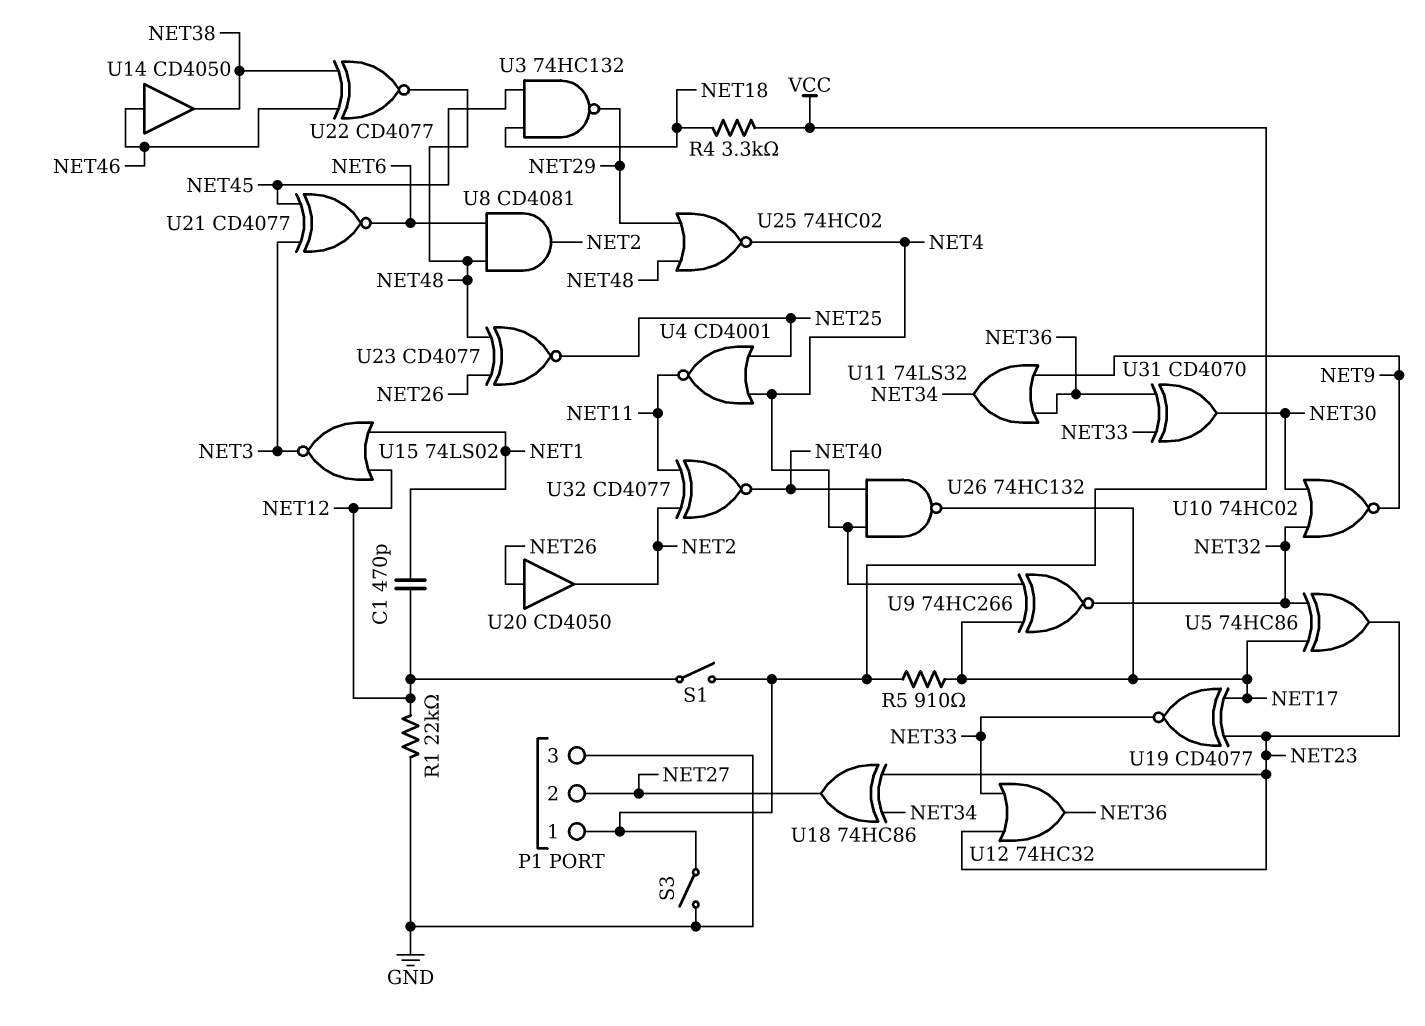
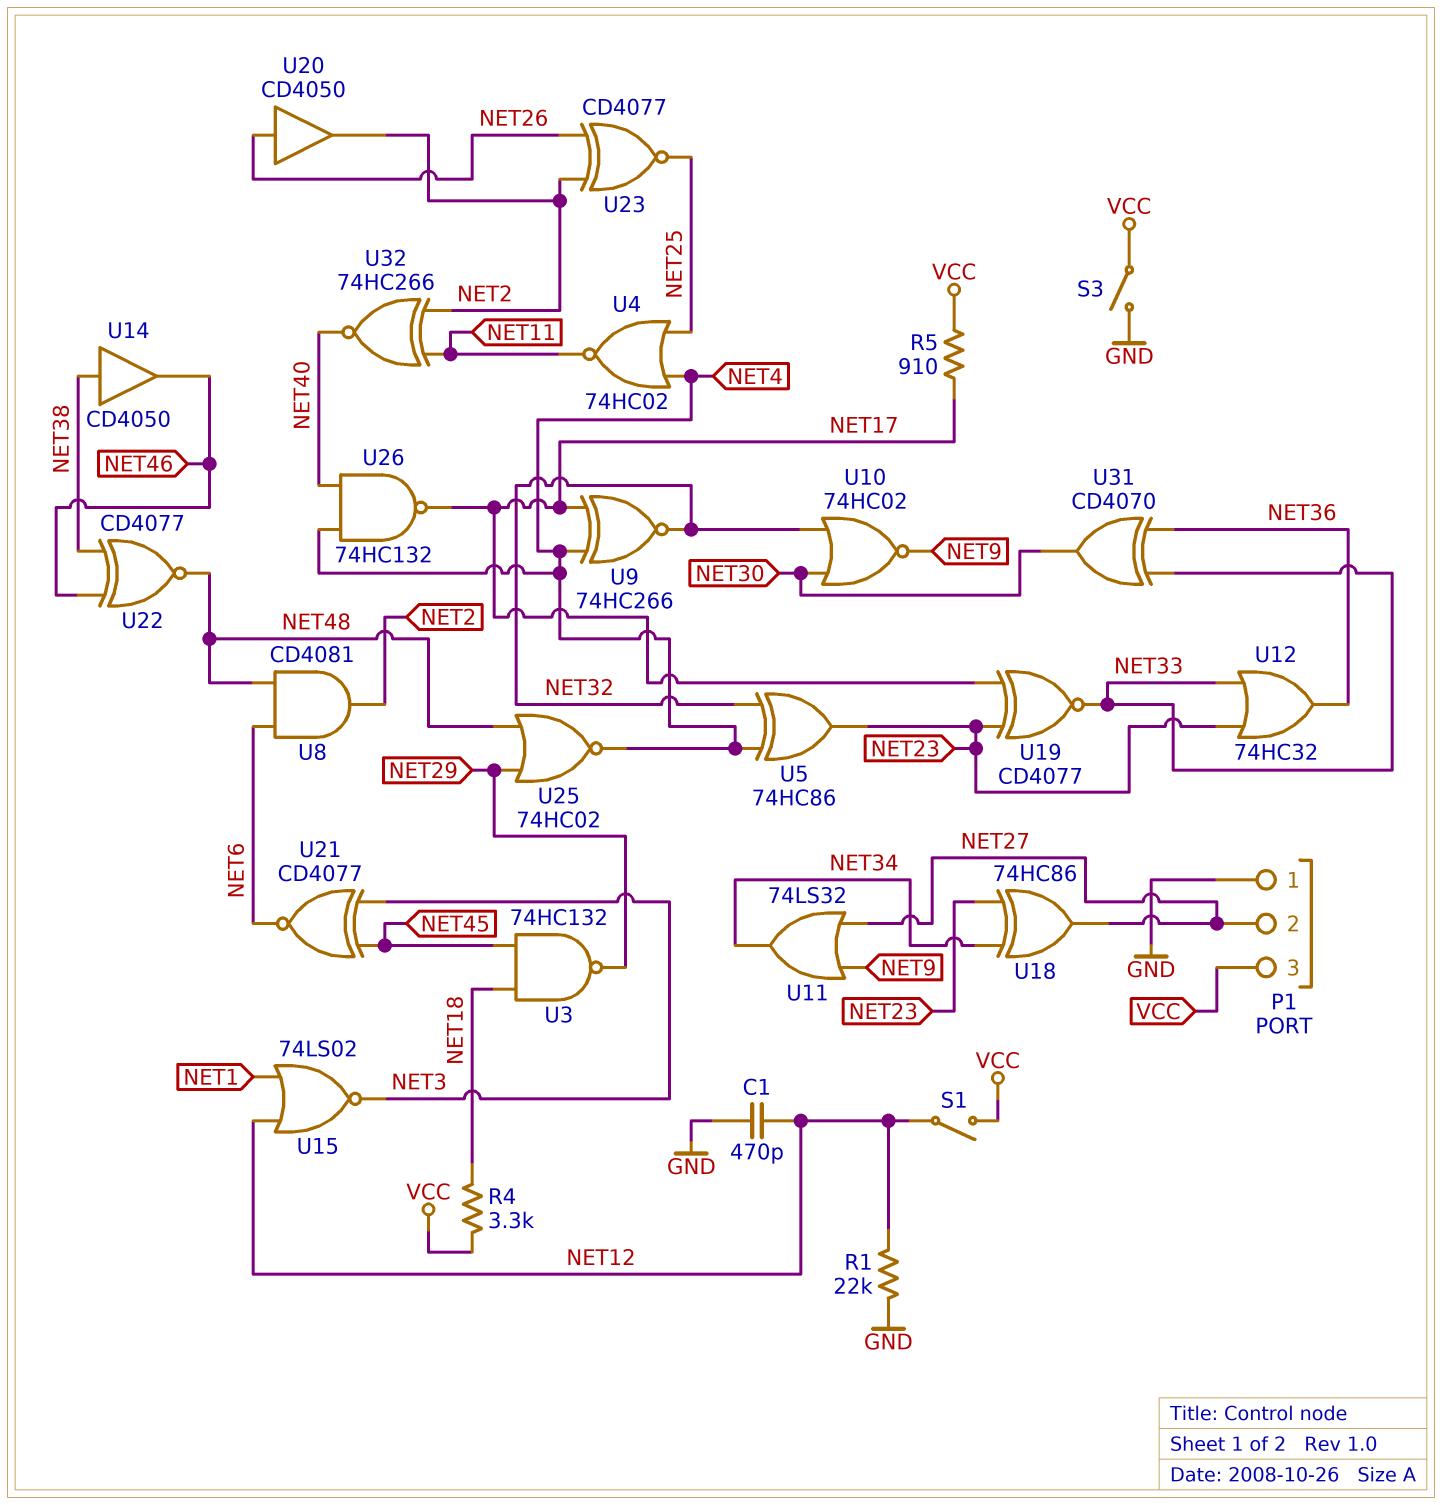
C1: 470pF (NET1, NET12) -> 470pF (GND, NET12)
P1 pin 1: VCC -> GND
P1 pin 3: GND -> VCC
U4: NOR CD4001 (in NET4, in NET25, out NET11) -> NOR 74HC02 (in NET4, in NET25, out NET11)
U5: XOR 74HC86 (in NET17, in NET32, out NET23) -> XOR 74HC86 (in NET4, in NET32, out NET23)
U11: OR 74LS32 (in NET9, in NET36, out NET34) -> OR 74LS32 (in NET9, in NET27, out NET34)
U14: buffer CD4050 (in NET46, out NET38) -> buffer CD4050 (in NET38, out NET46)
U23: XNOR CD4077 (in NET26, in NET48, out NET25) -> XNOR CD4077 (in NET2, in NET26, out NET25)
U32: XNOR CD4077 (in NET2, in NET11, out NET40) -> XNOR 74HC266 (in NET2, in NET11, out NET40)

